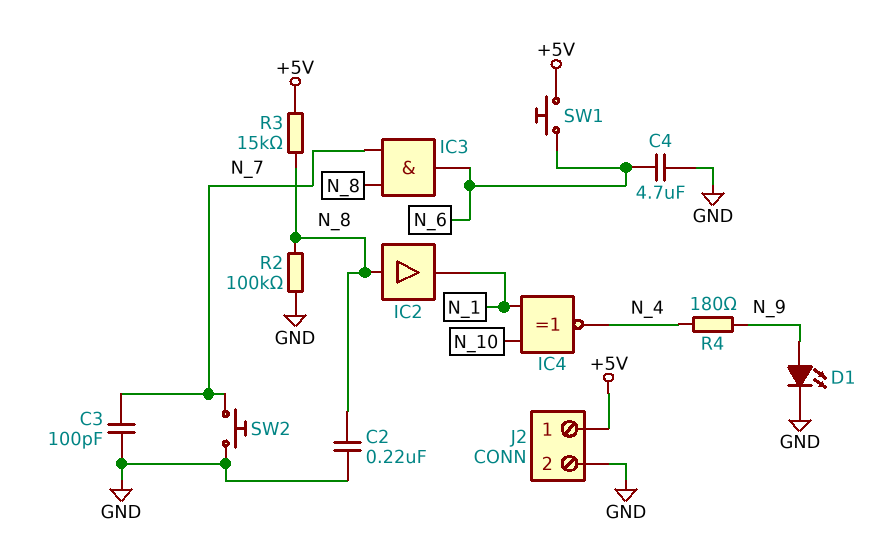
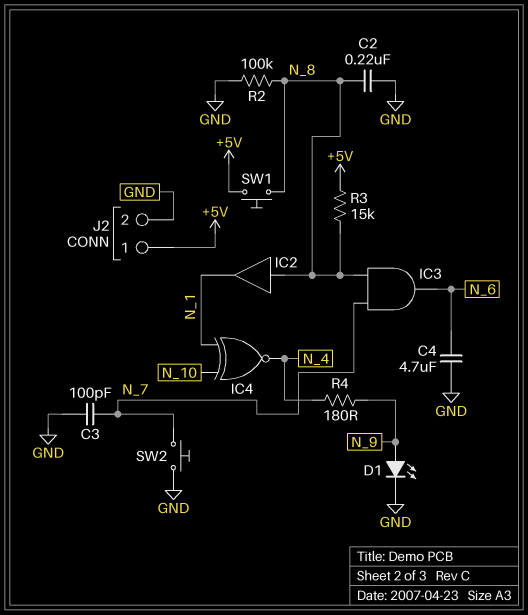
SW1: button (+5V, N_6) -> button (+5V, N_8)

